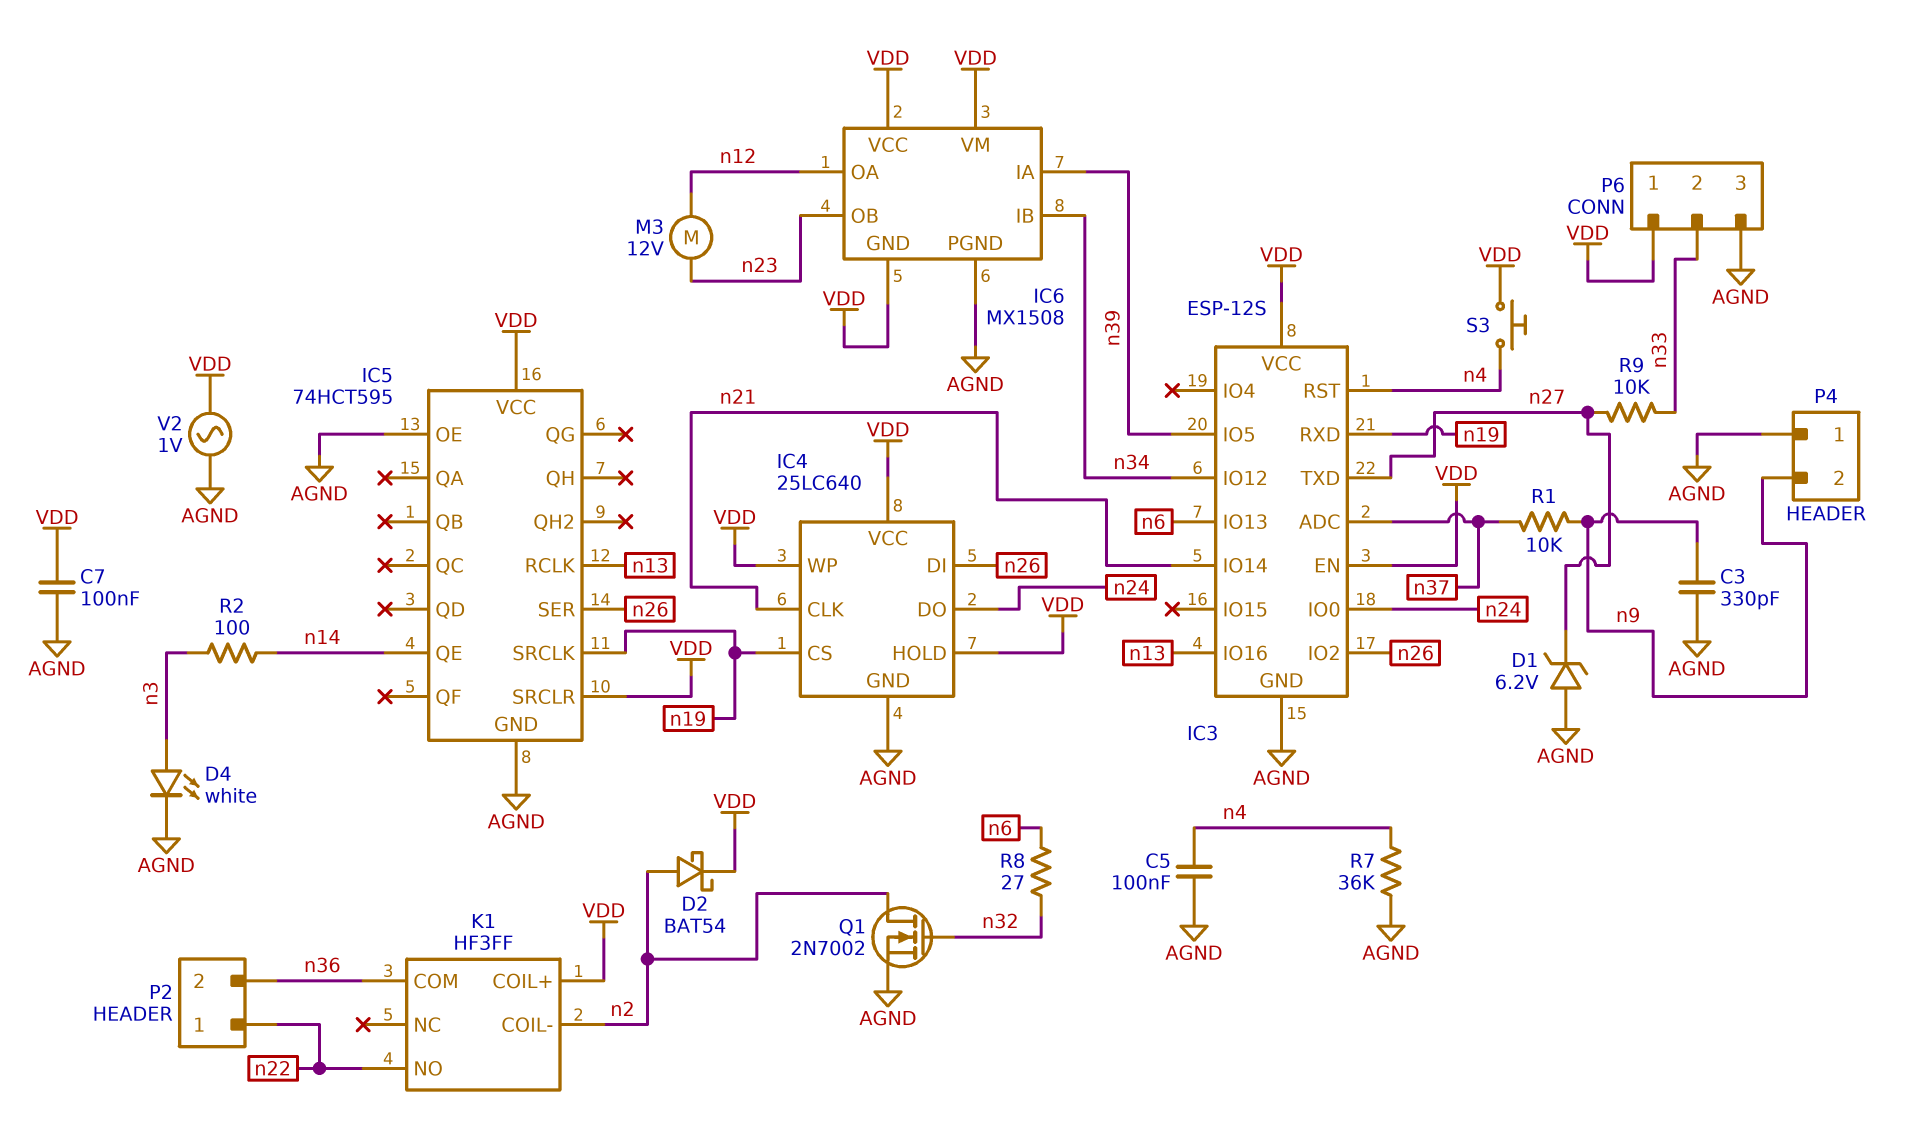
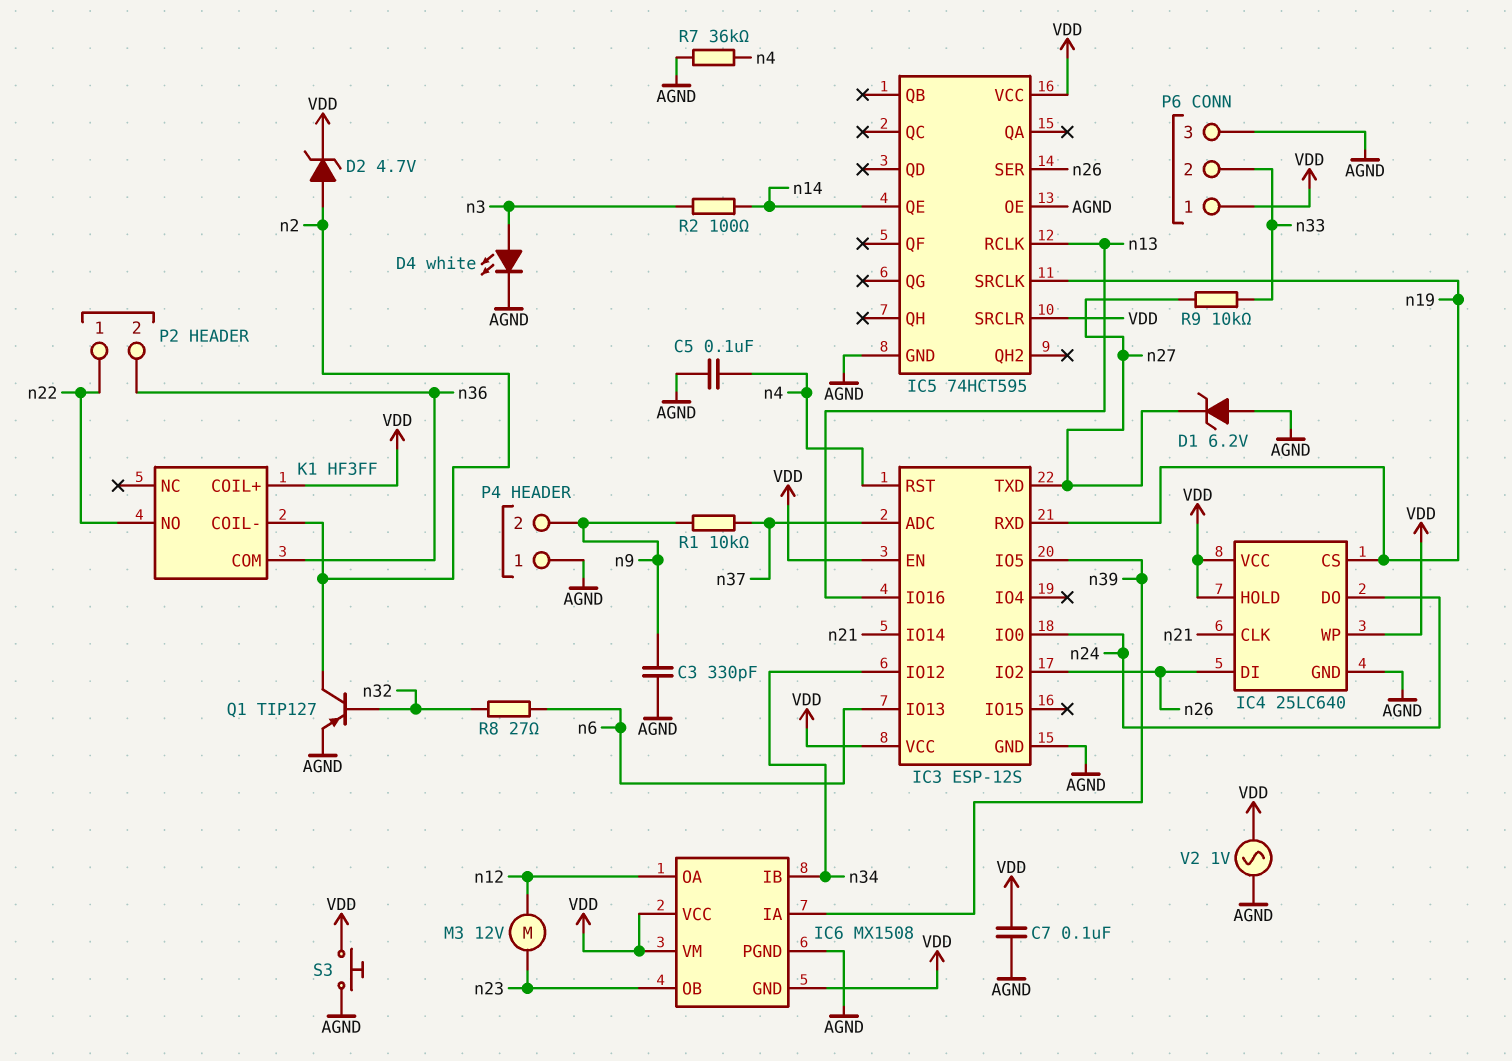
D2: schottky BAT54 (A n2, K VDD) -> zener 4.7V (A n2, K VDD)
Q1: NMOS 2N7002 (G n32, D n2, S AGND) -> PNP TIP127 (B n32, C n2, E AGND)
S3: button (VDD, n4) -> button (AGND, VDD)

